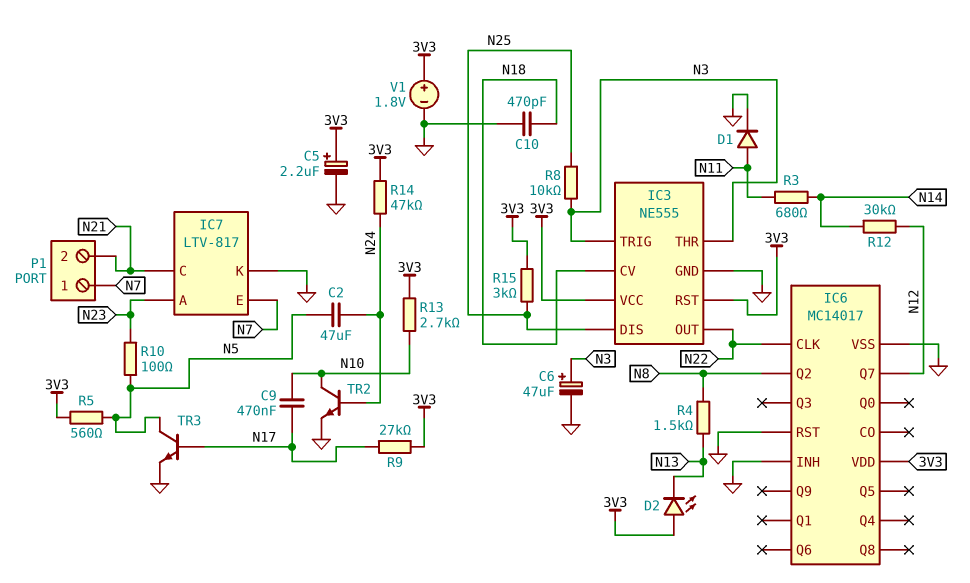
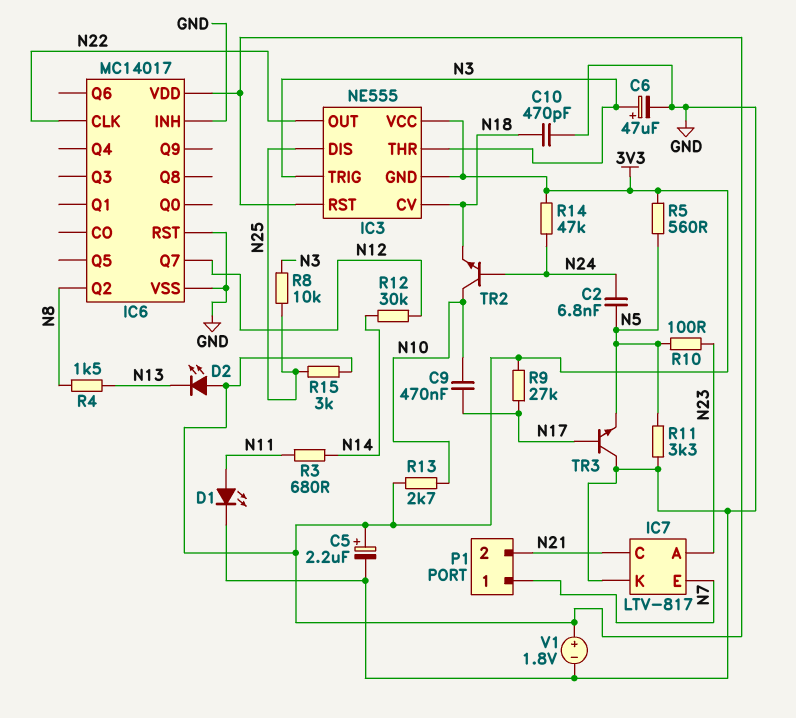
C2: 47uF (N5, N24) -> 6.8nF (N5, N24)
D1: diode (A N11, K GND) -> LED (A N11, K GND)
IC3 pin GND: GND -> 3V3
R11: none -> 3.3k (GND, N5)
TR2: NPN (B N24, C N10, E GND) -> NPN (B N24, C N10, E N18)
TR3: NPN (B N17, C N5, E GND) -> NPN (B N17, C GND, E N5)

